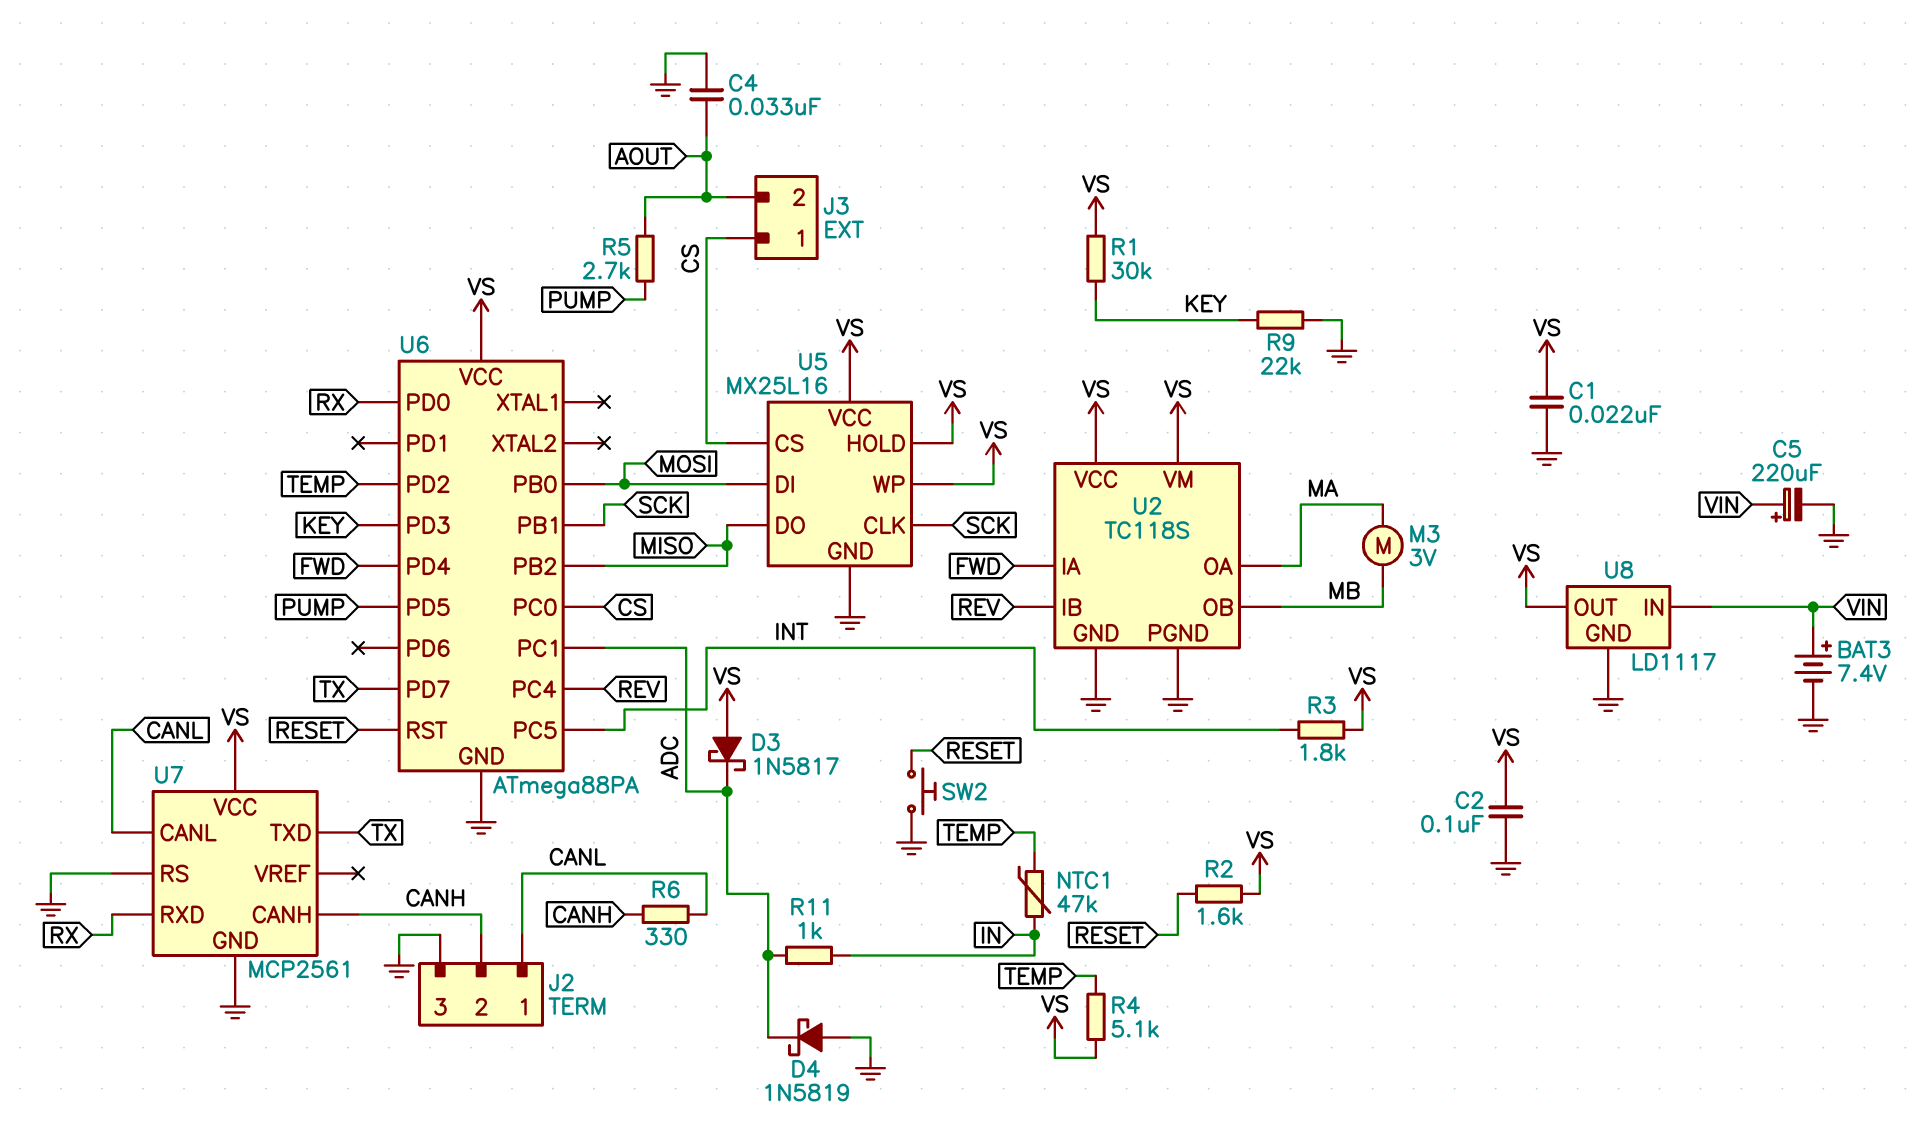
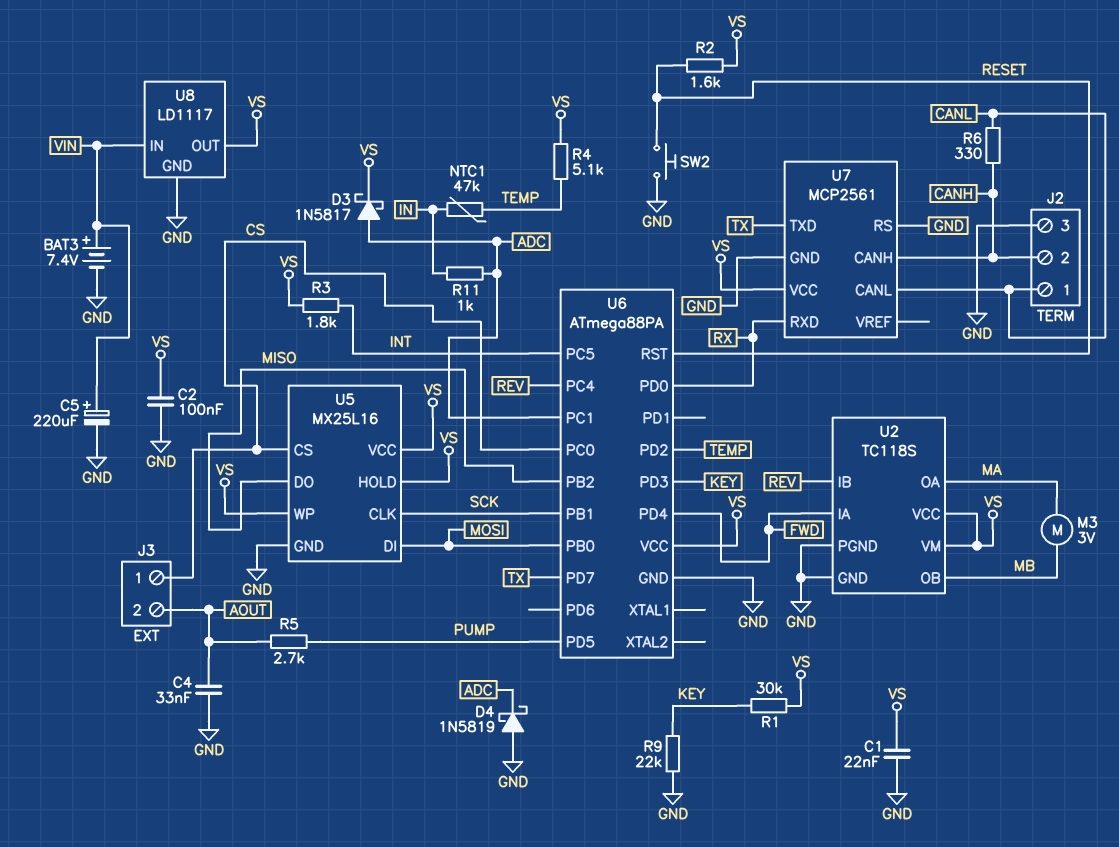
D3: schottky 1N5817 (A VS, K ADC) -> schottky 1N5817 (A ADC, K VS)

